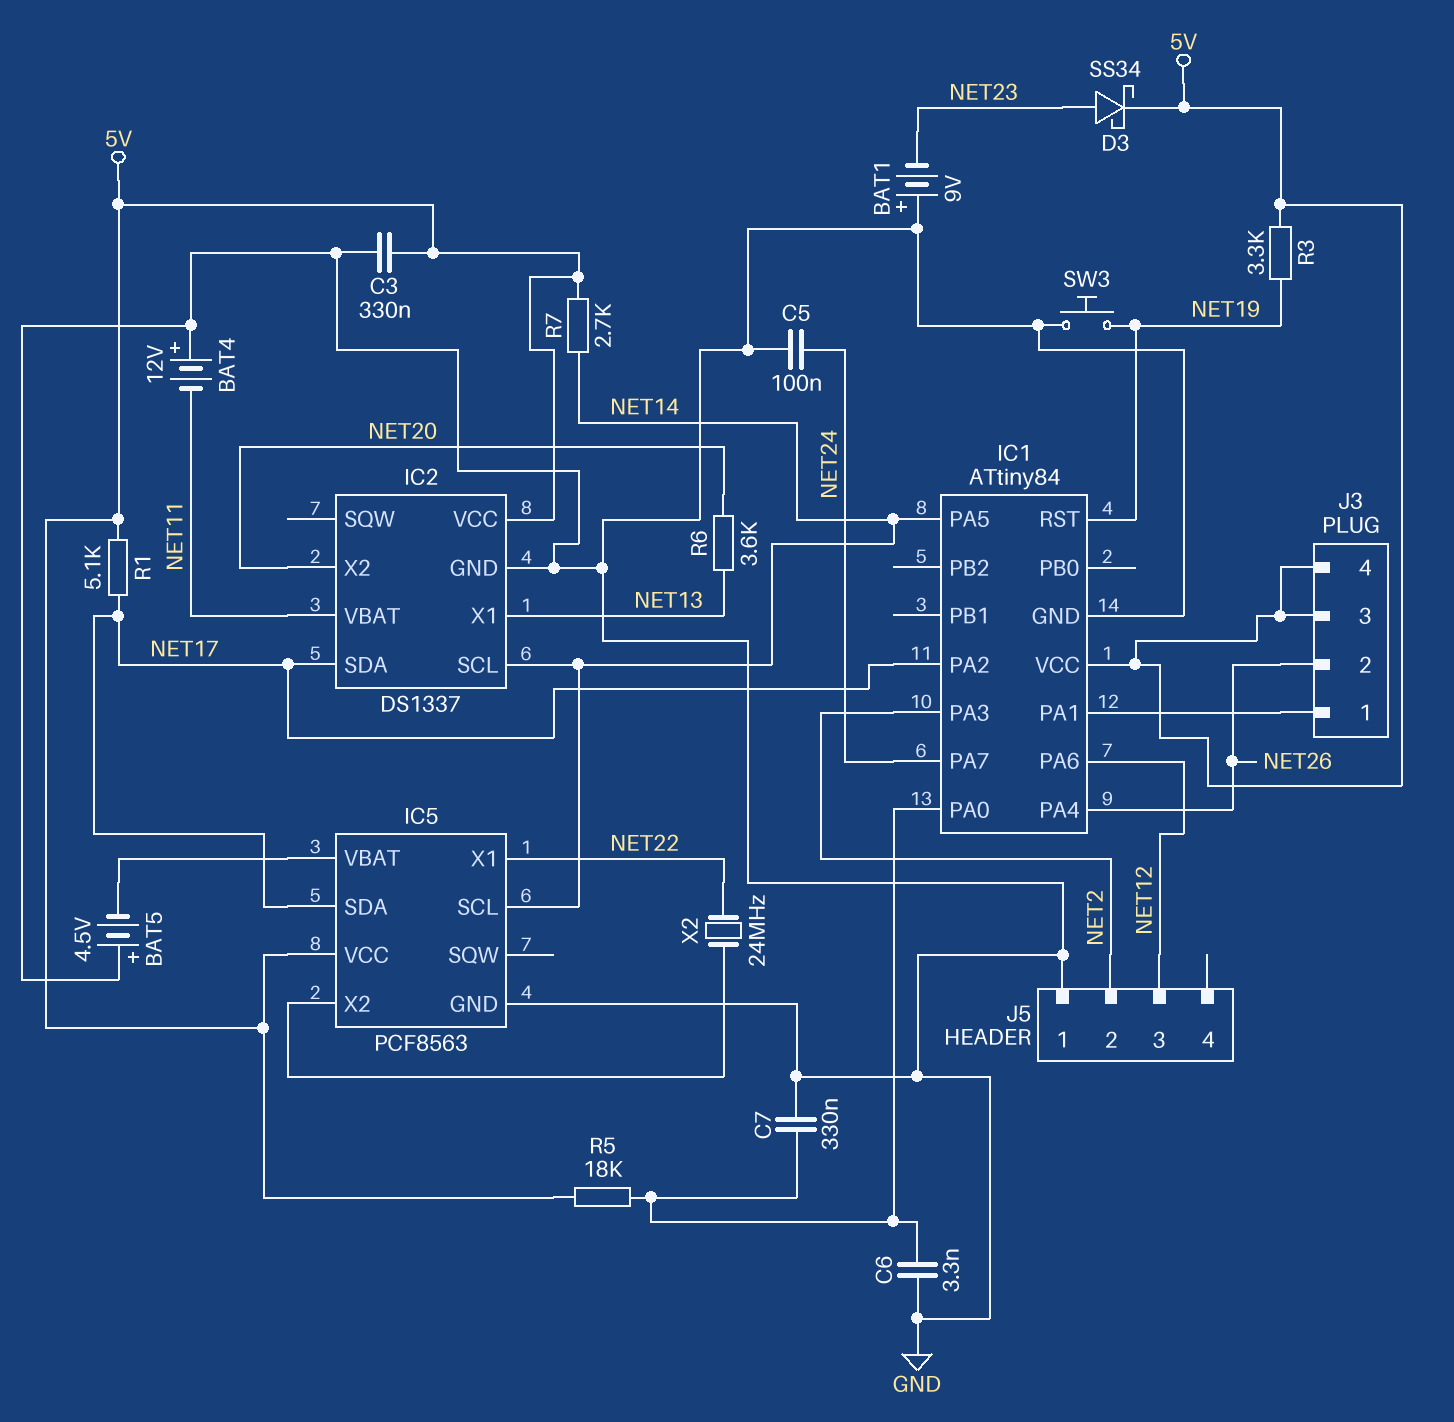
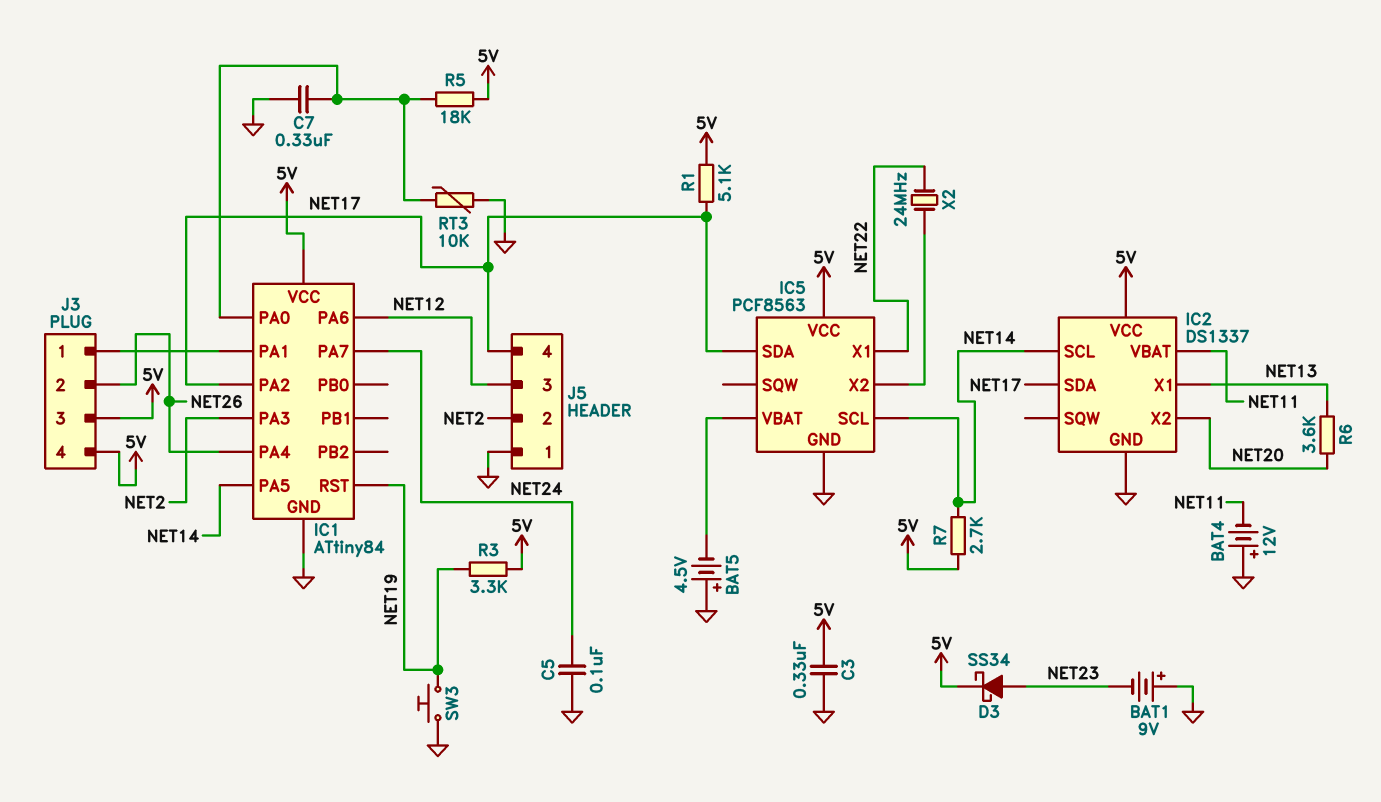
C6: 3.3nF (GND, IC1/PA0) -> none
J5 pin 4: none -> NET17
RT3: none -> 10k (GND, IC1/PA0)

